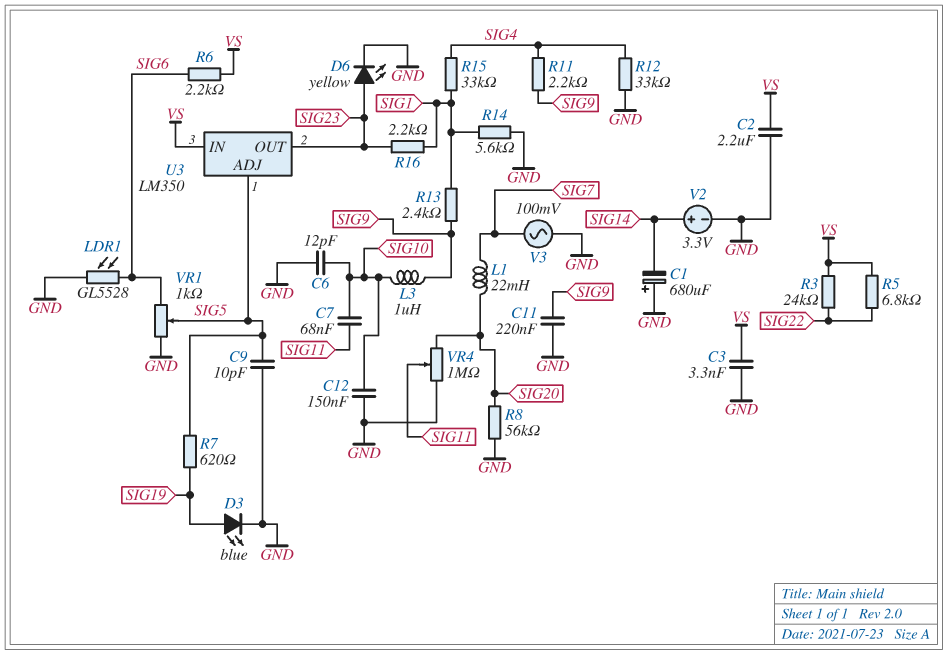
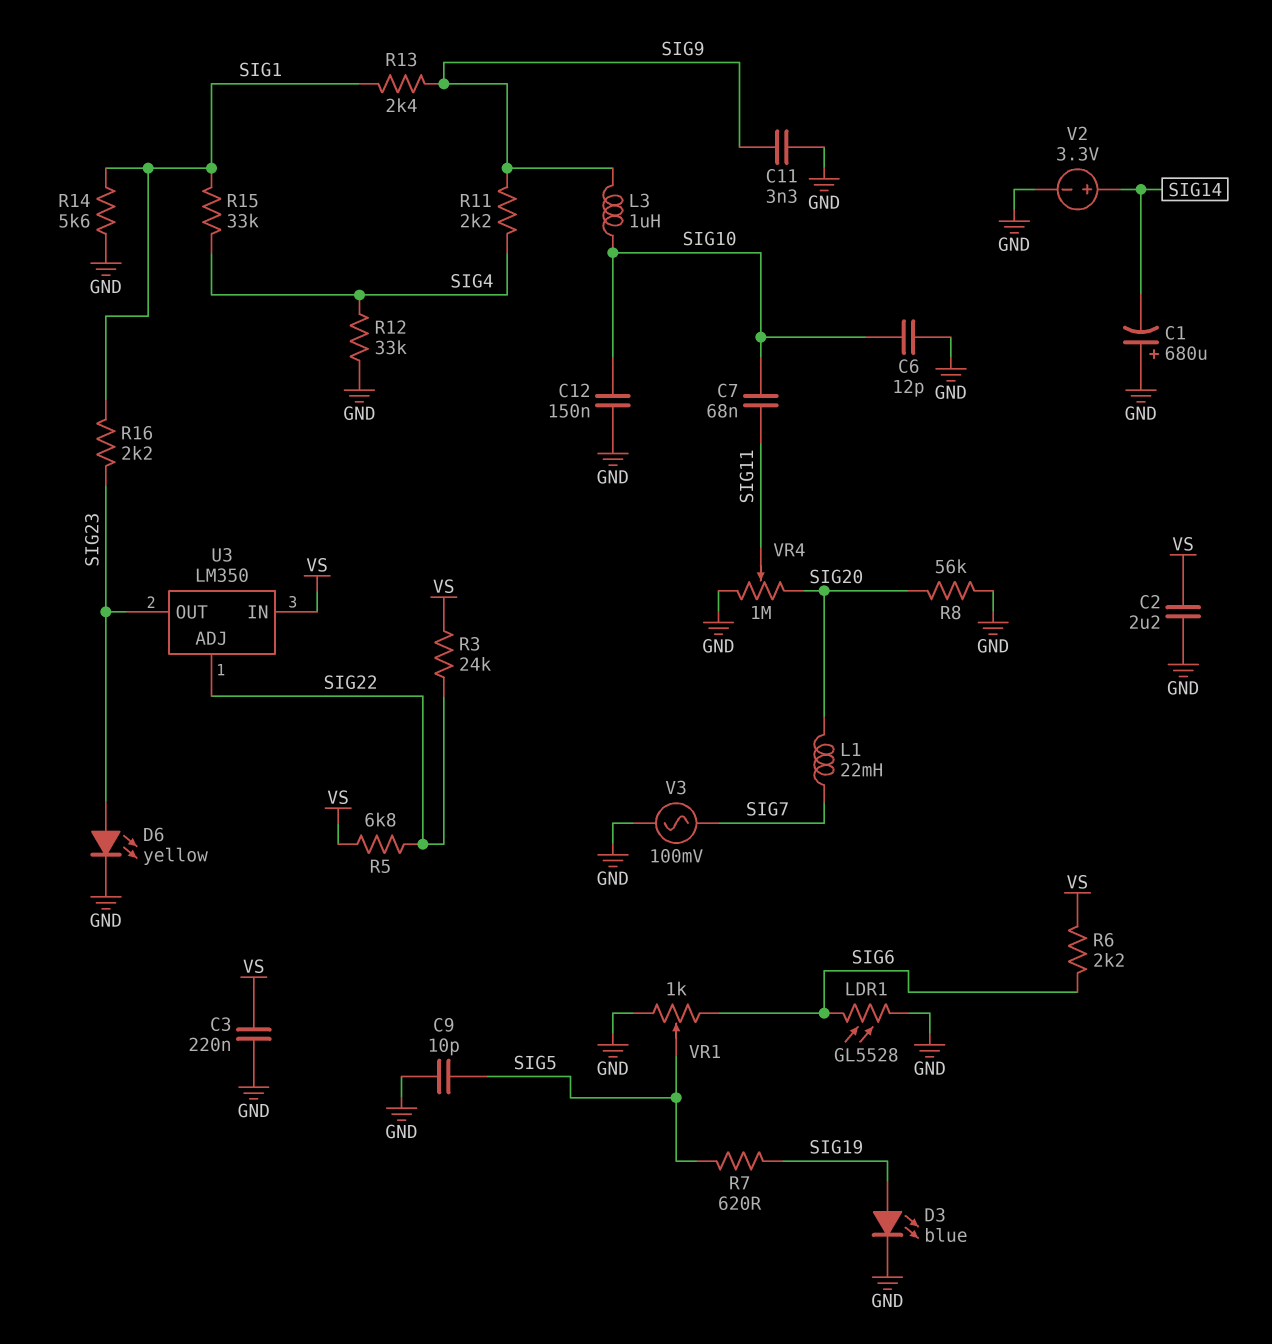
C3: 3.3nF (GND, VS) -> 220nF (GND, VS)
C11: 220nF (GND, SIG9) -> 3.3nF (GND, SIG9)
U3 pin ADJ: SIG5 -> SIG22

